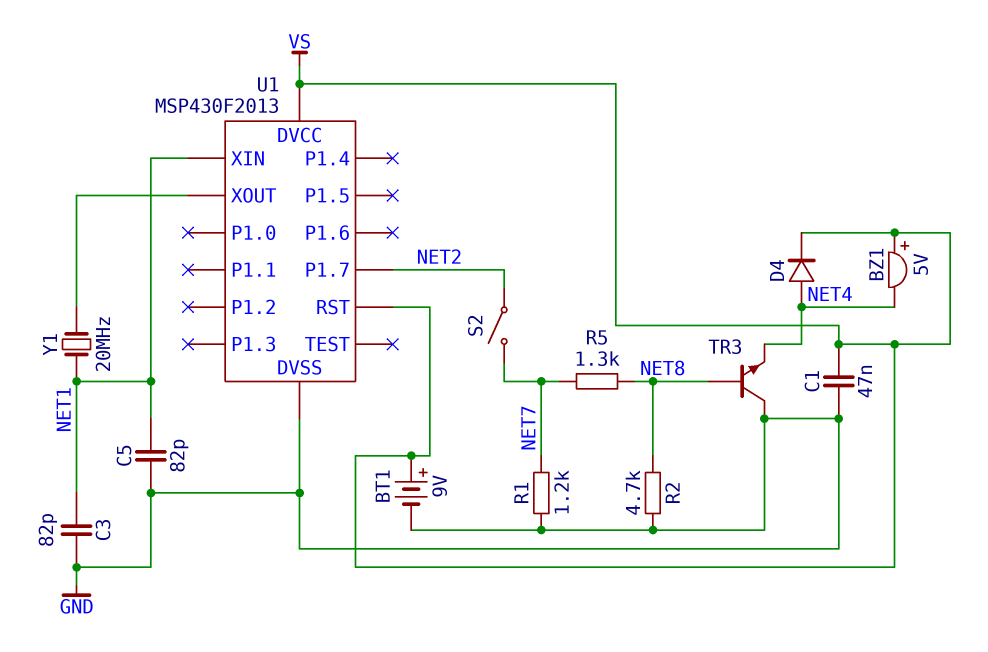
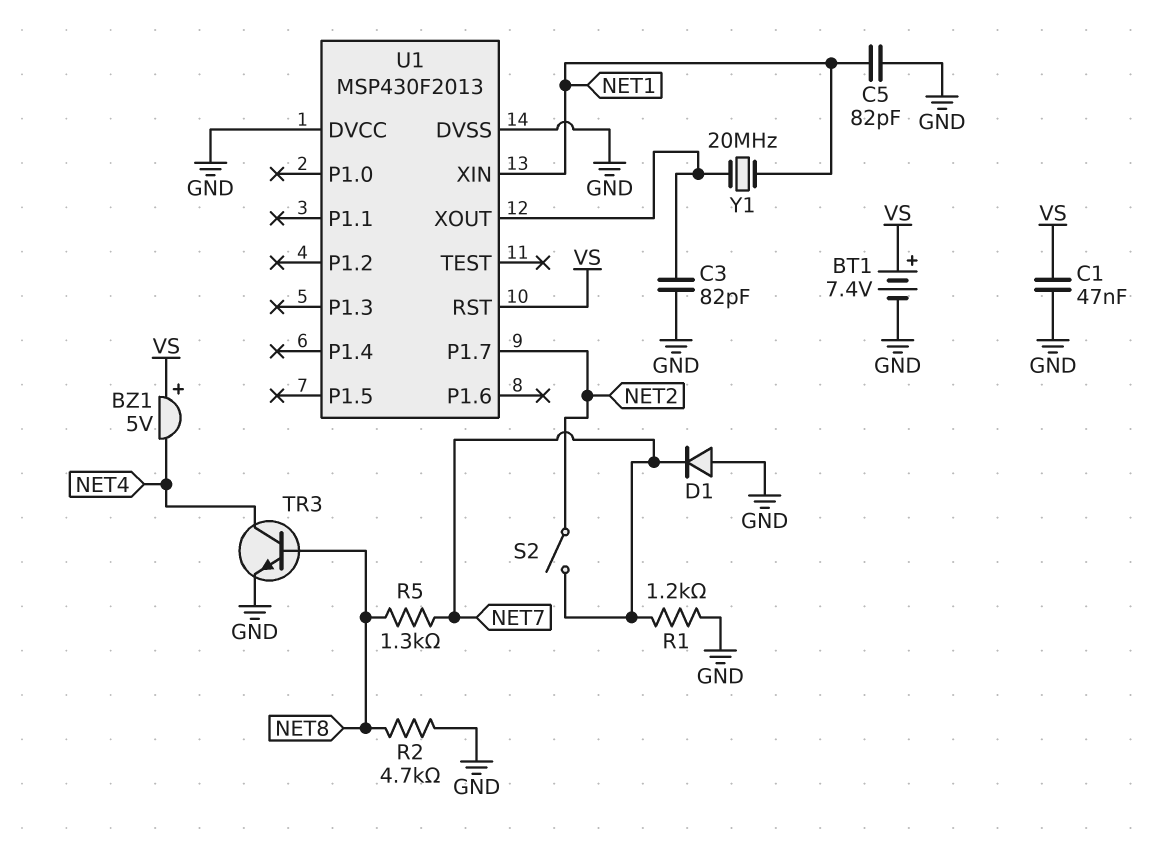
BT1: 9V (plus VS, minus GND) -> 7.4V (plus VS, minus GND)
C3: 82pF (GND, NET1) -> 82pF (GND, U1/XOUT)
D1: none -> diode (A GND, K NET7)
D4: diode (A NET4, K VS) -> none
TR3: NPN (B NET8, C GND, E NET4) -> NPN (B NET8, C NET4, E GND)
U1 pin DVCC: VS -> GND

